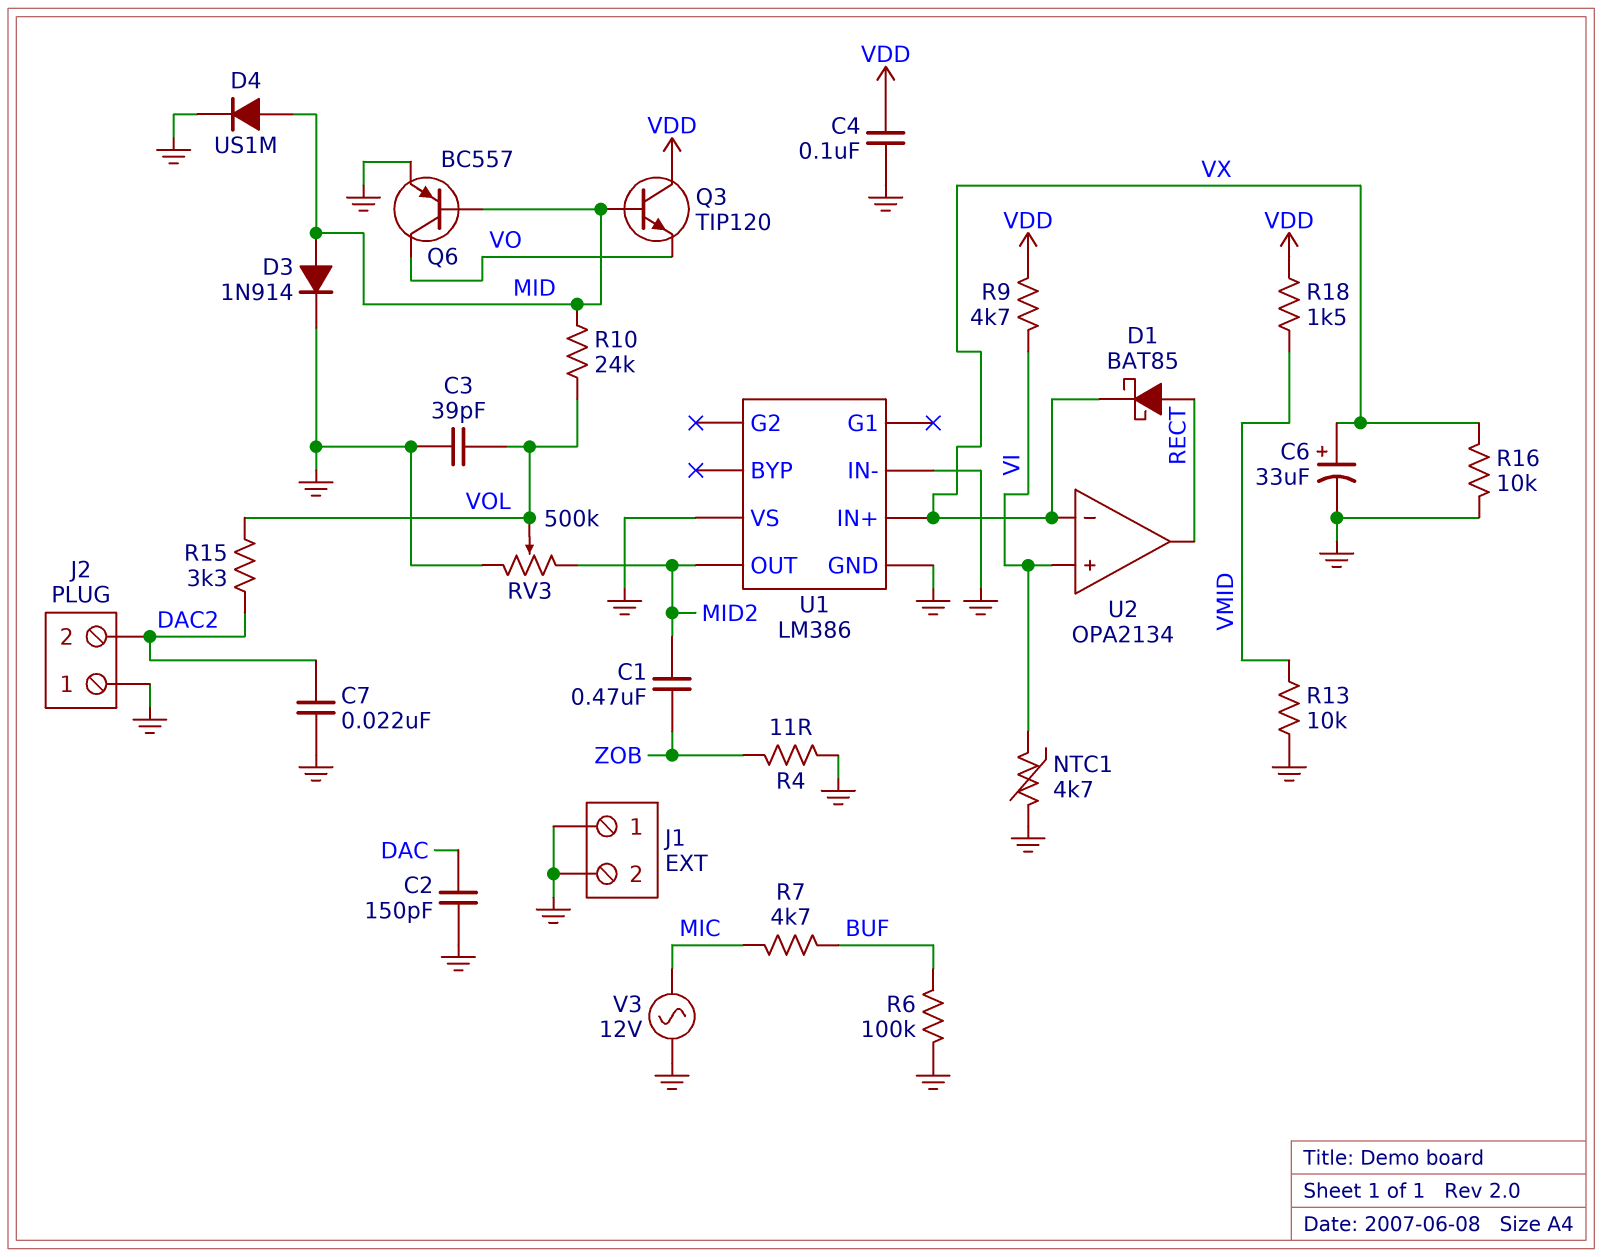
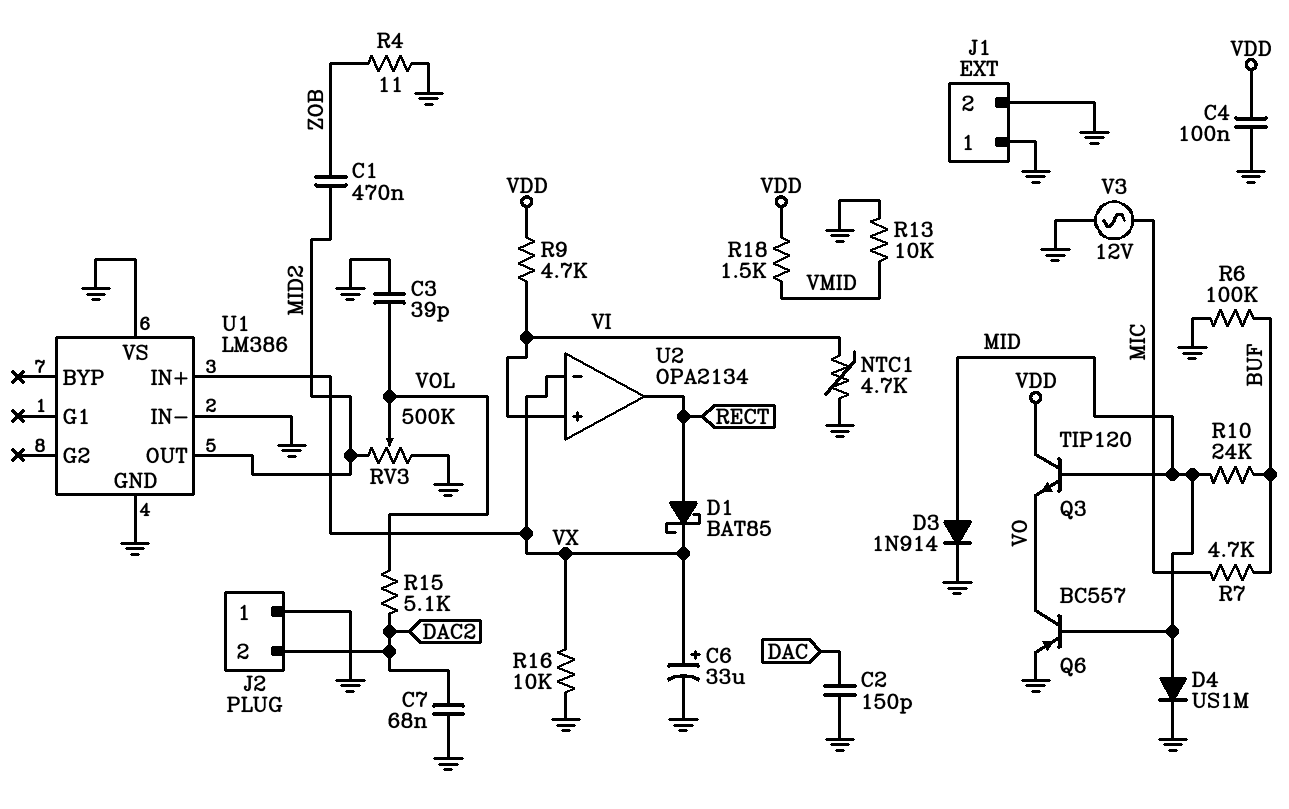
C7: 22nF (DAC2, GND) -> 68nF (DAC2, GND)
R10: 24k (MID, VOL) -> 24k (BUF, MID)
R15: 3.3k (DAC2, VOL) -> 5.1k (DAC2, VOL)

